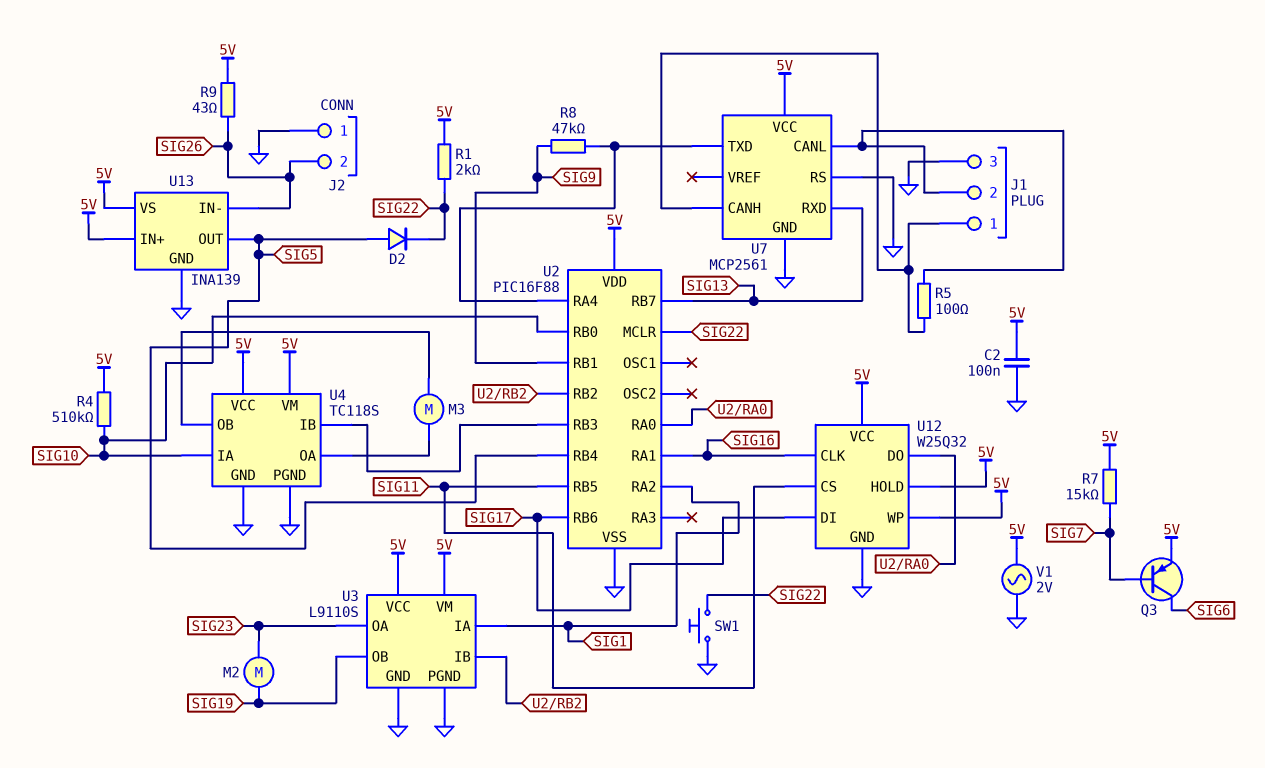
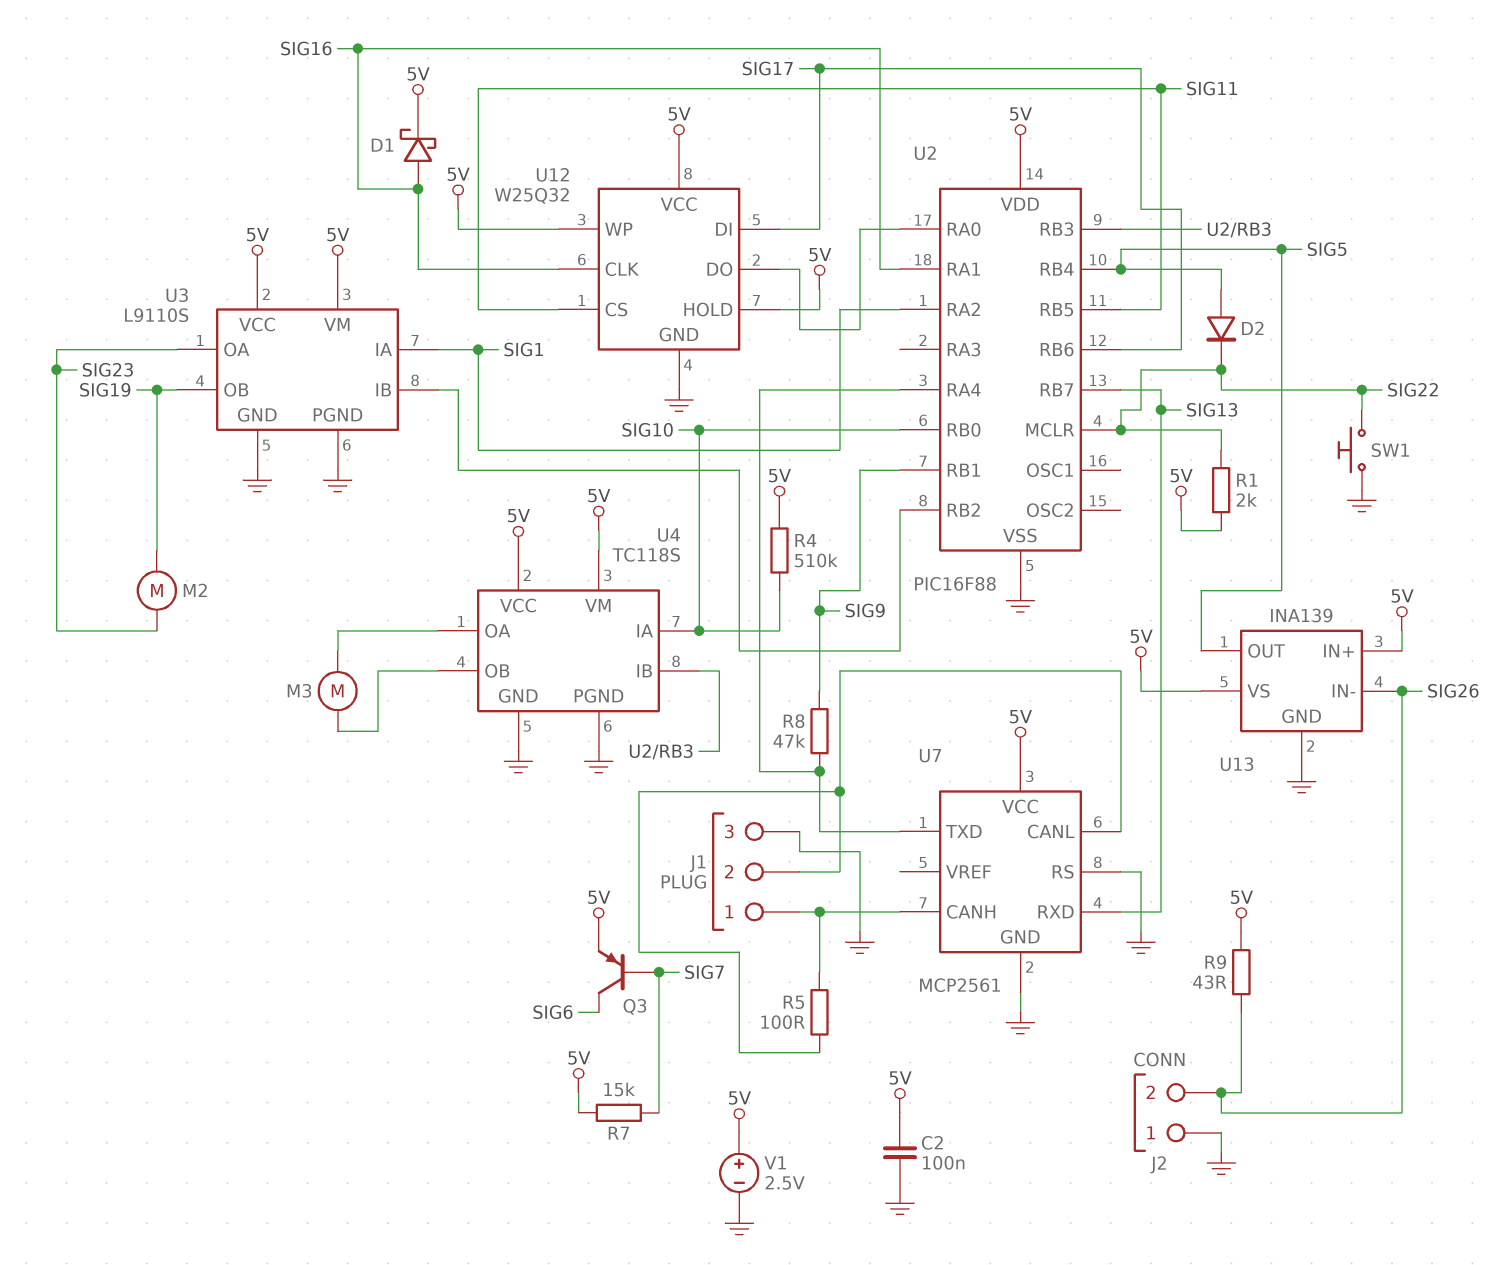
D1: none -> schottky (A SIG16, K 5V)
V1: AC 2V (5V, GND) -> 2.5V (plus 5V, minus GND)

